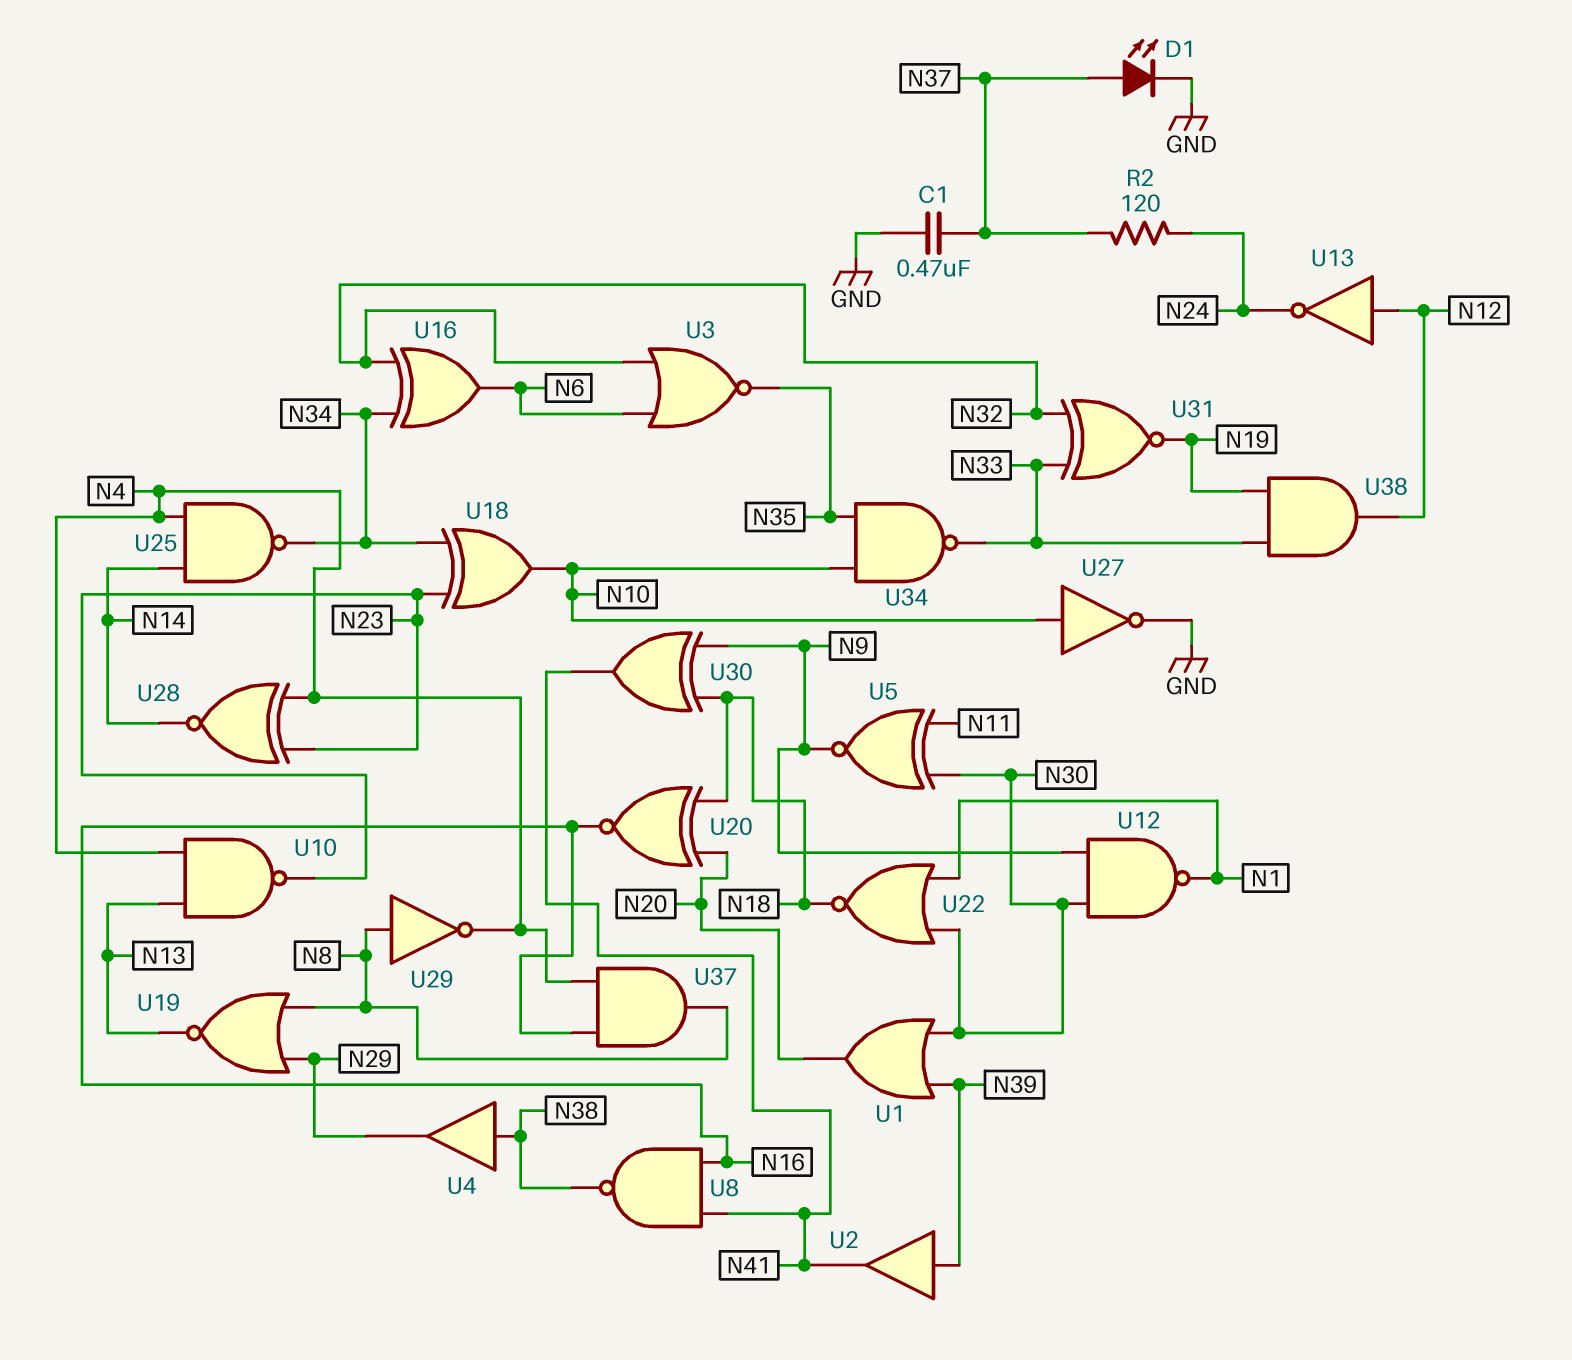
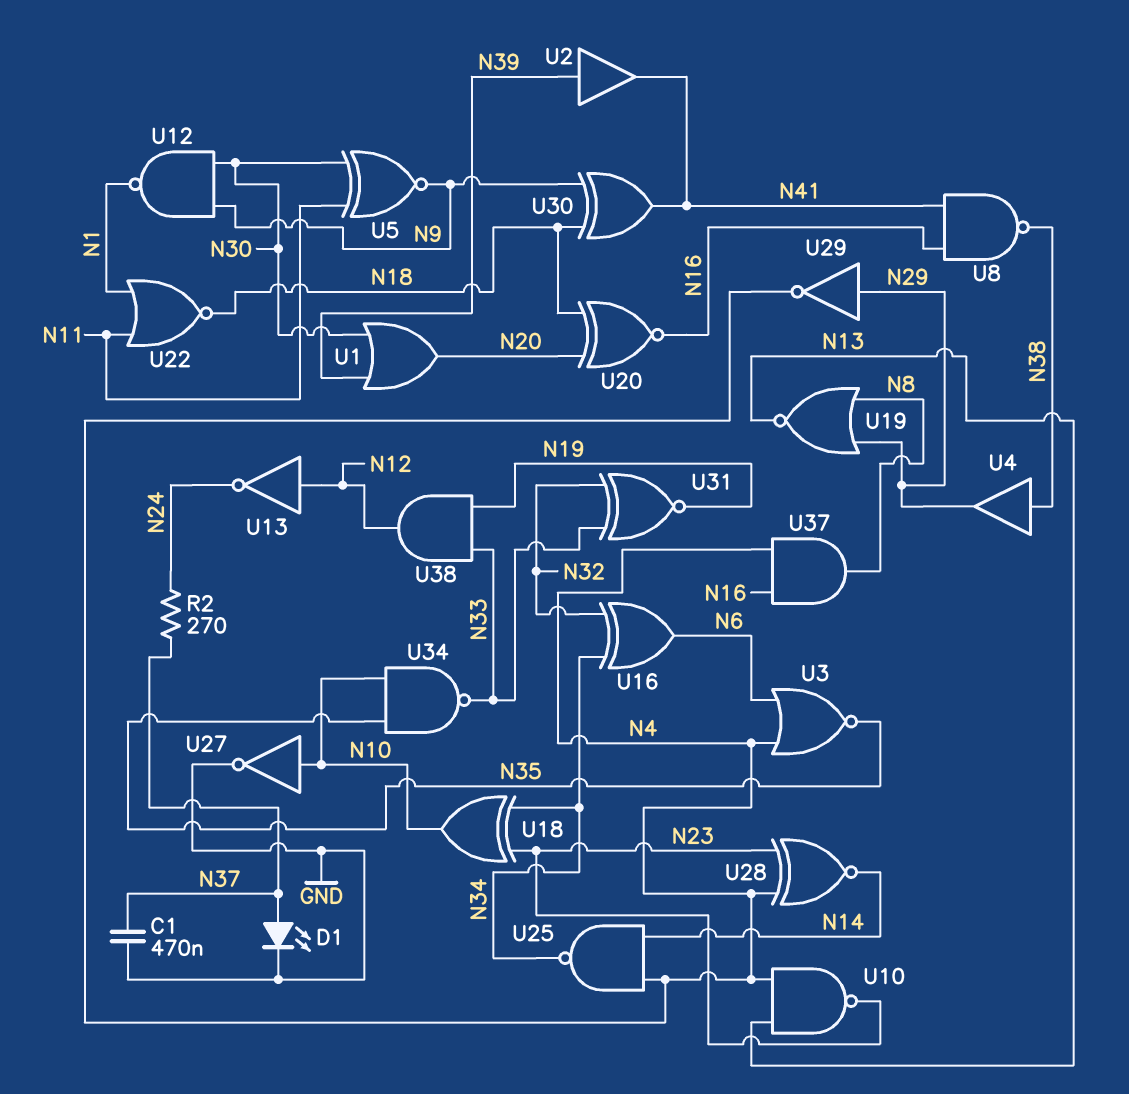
R2: 120 (N24, N37) -> 270 (N24, N37)
U3: NOR (in N6, in N32, out N35) -> NOR (in N4, in N6, out N35)
U22: NOR (in N1, in N30, out N18) -> NOR (in N1, in N11, out N18)
U29: NOT (in N8, out N4) -> NOT (in N29, out N4)

